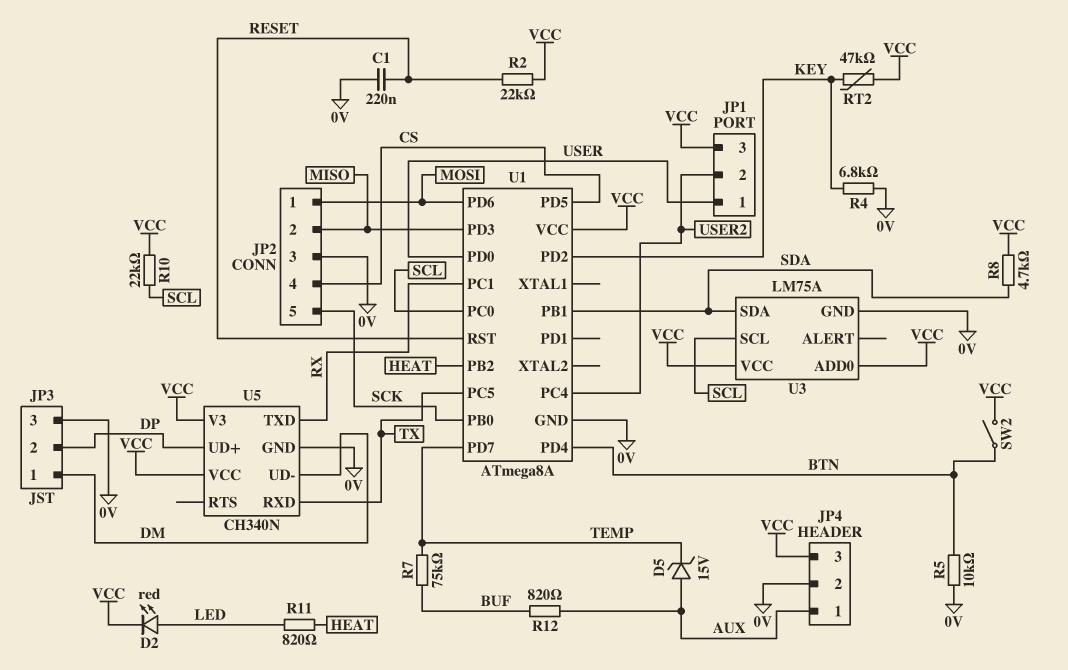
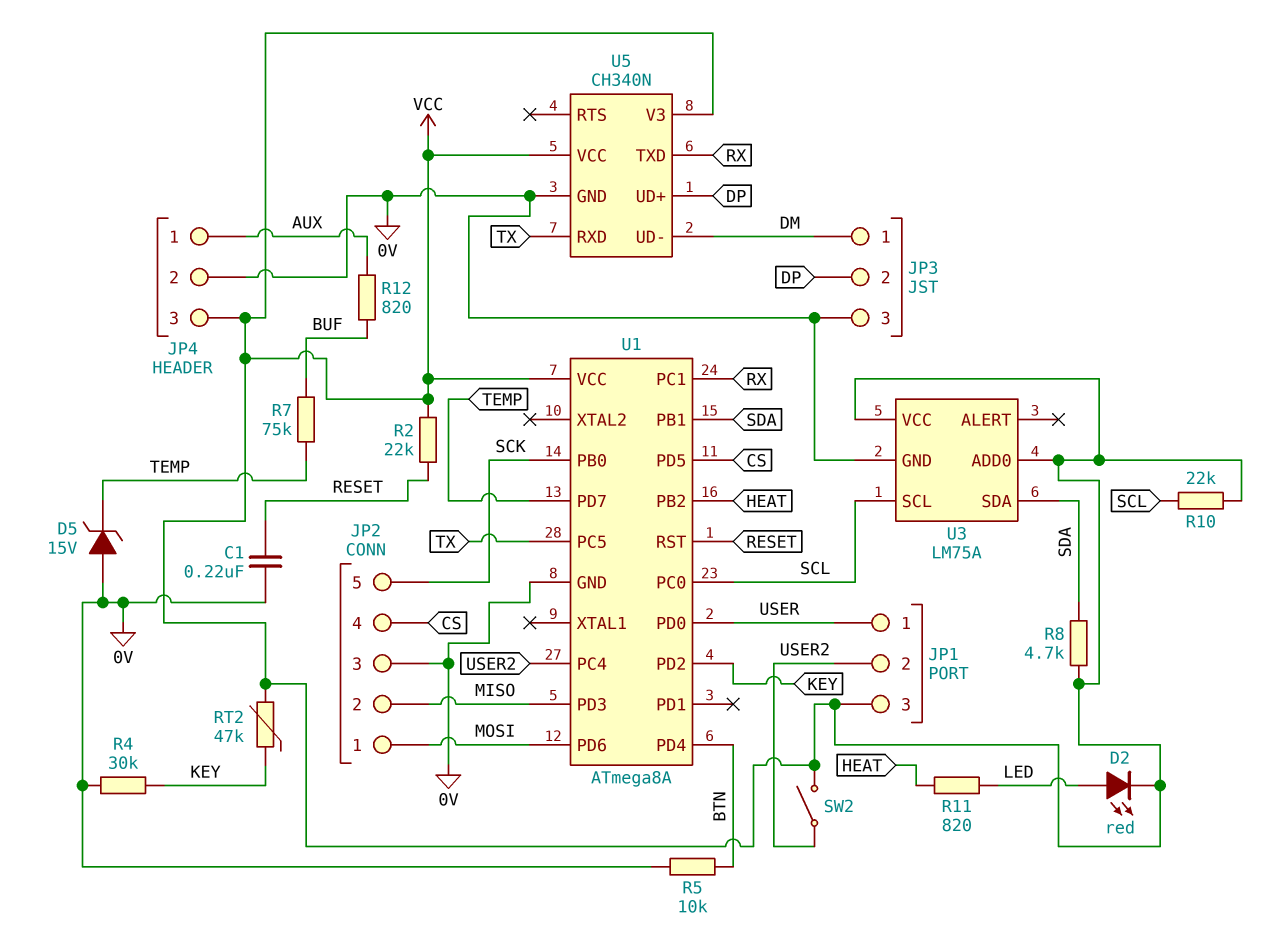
D5: zener 15V (A AUX, K TEMP) -> zener 15V (A 0V, K TEMP)
R4: 6.8k (0V, KEY) -> 30k (0V, KEY)
SW2: switch (BTN, VCC) -> switch (USER2, VCC)

